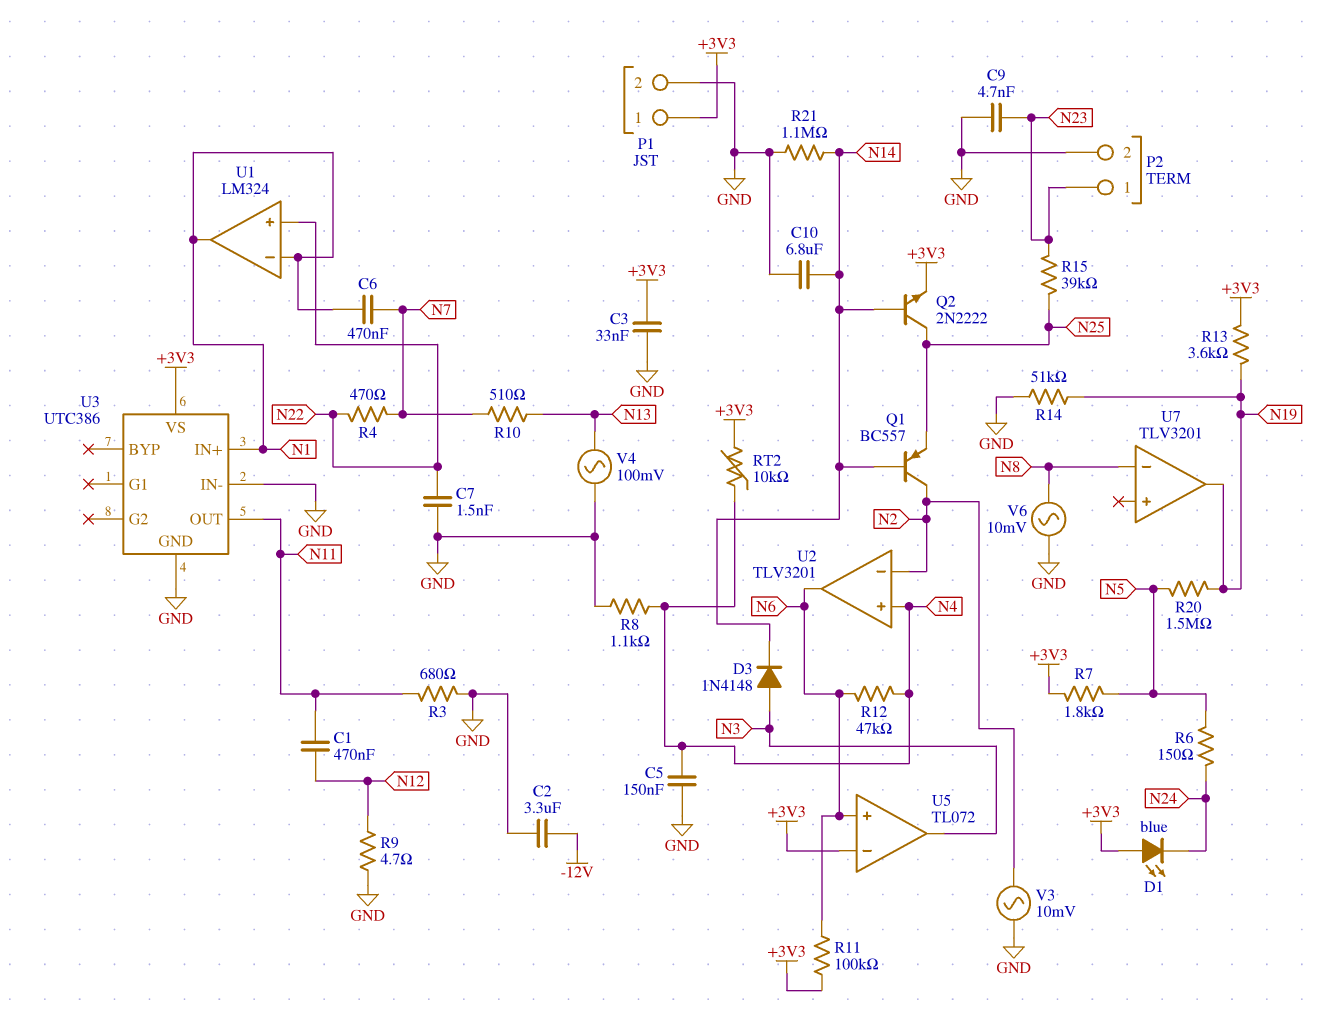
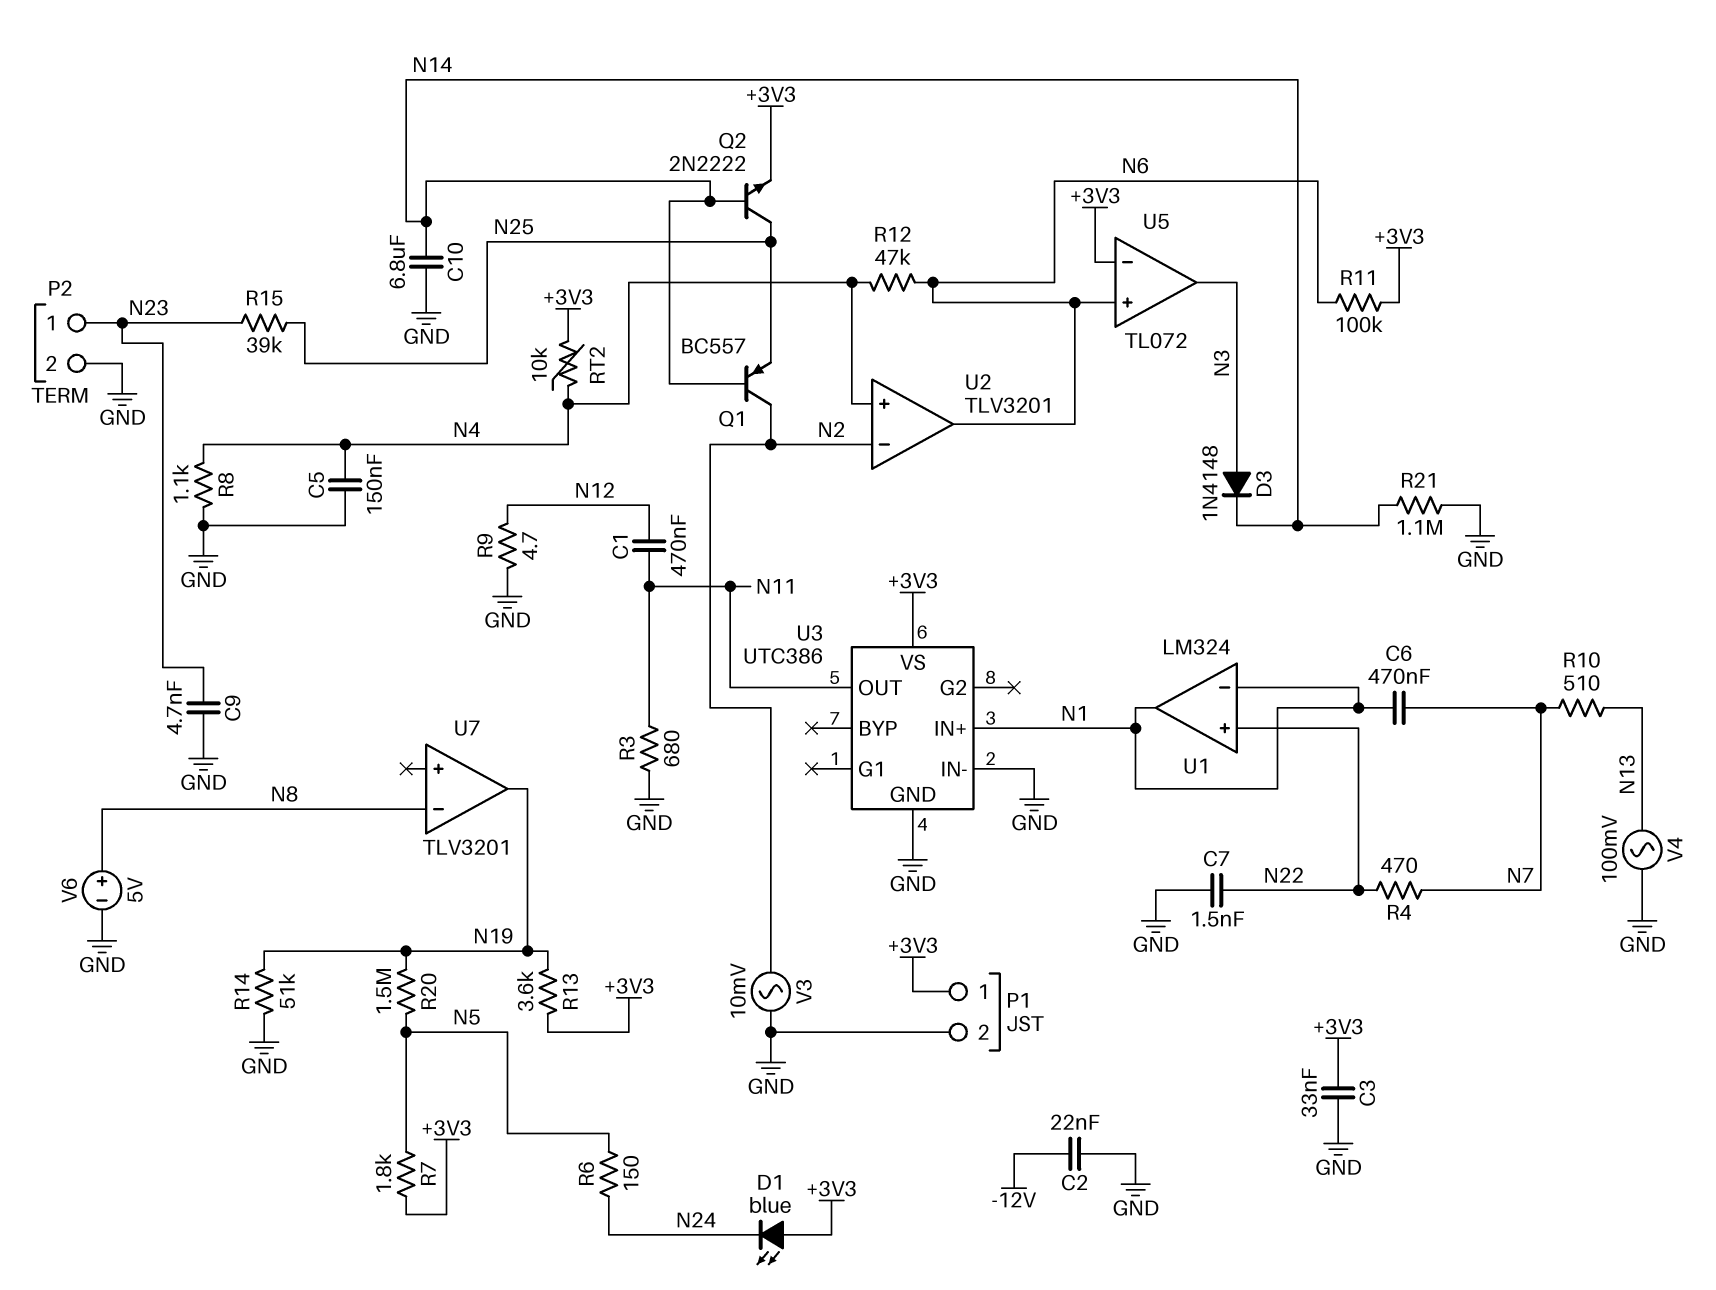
C2: 3.3uF (-12V, GND) -> 22nF (-12V, GND)
V6: AC 10mV (GND, N8) -> 5V (plus N8, minus GND)

